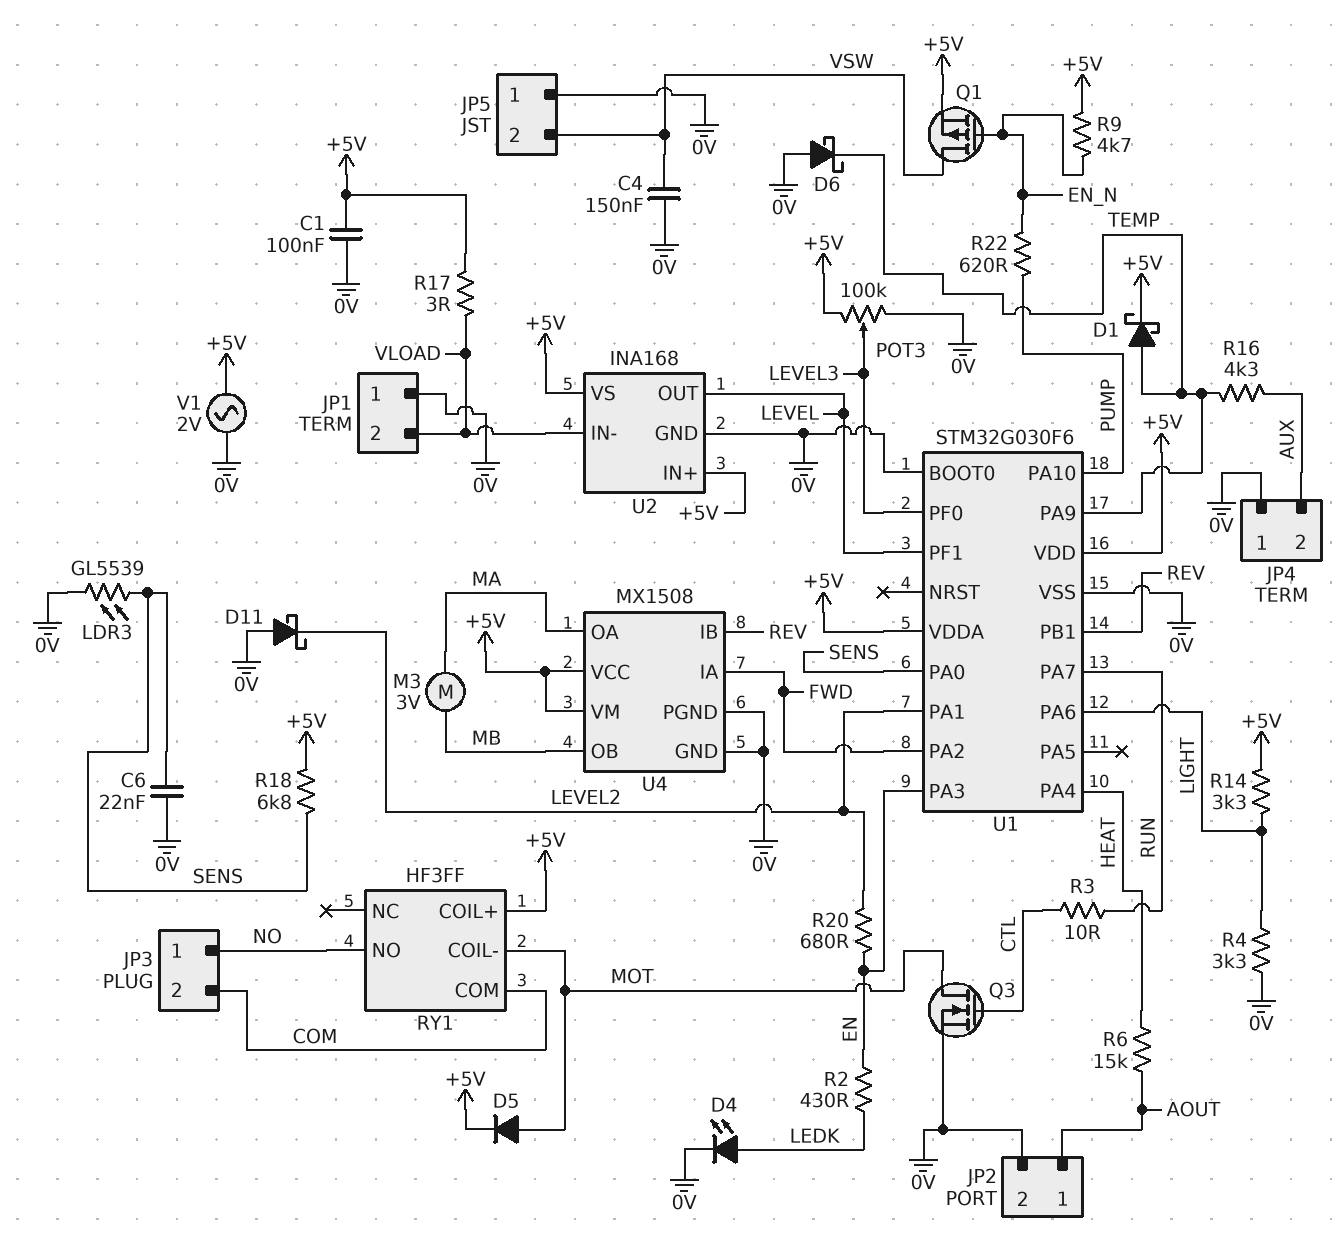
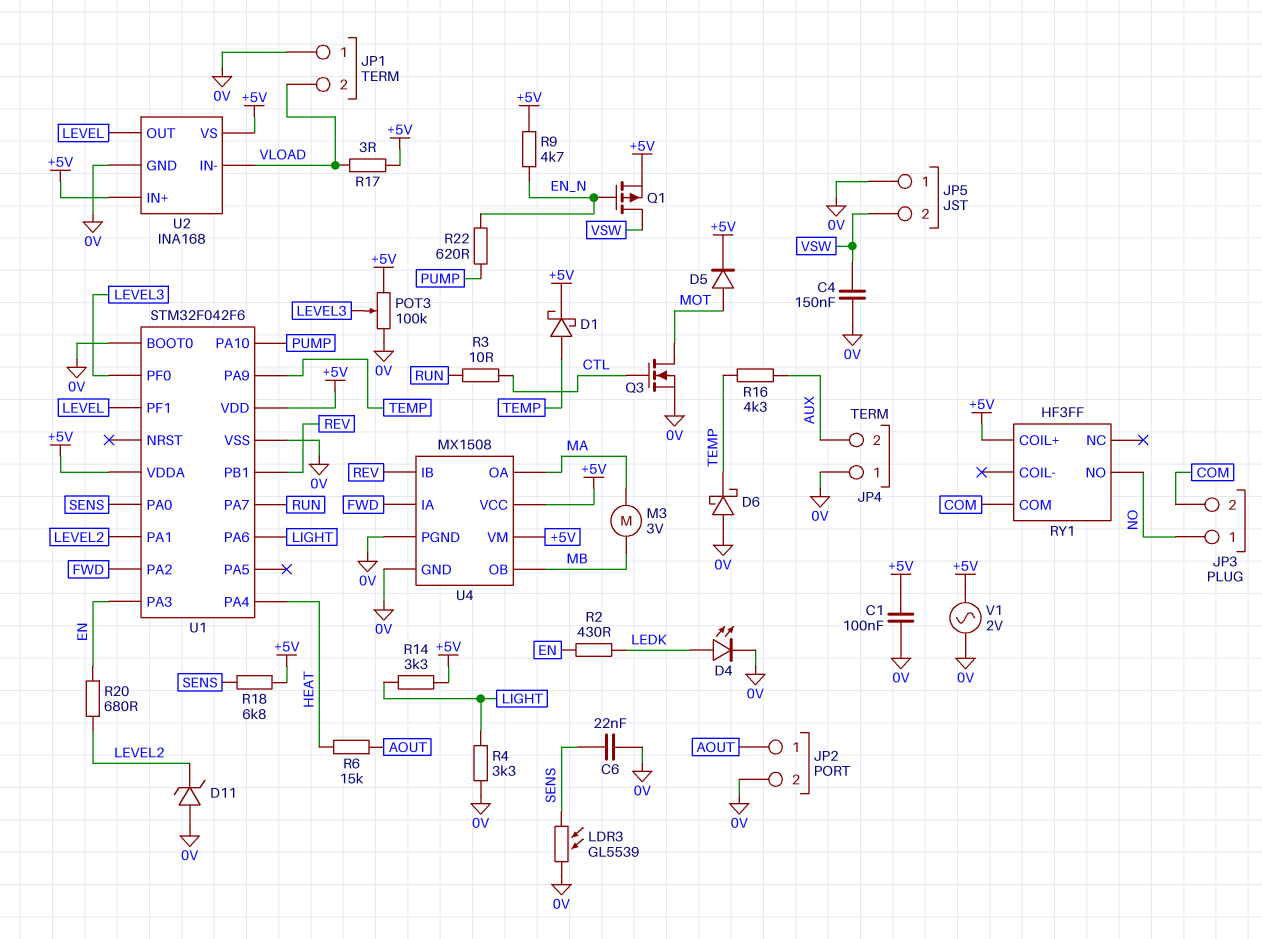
D11: schottky (A 0V, K LEVEL2) -> zener (A 0V, K LEVEL2)
RY1 pin COIL-: MOT -> none
U1: STM32G030F6 -> STM32F042F6

